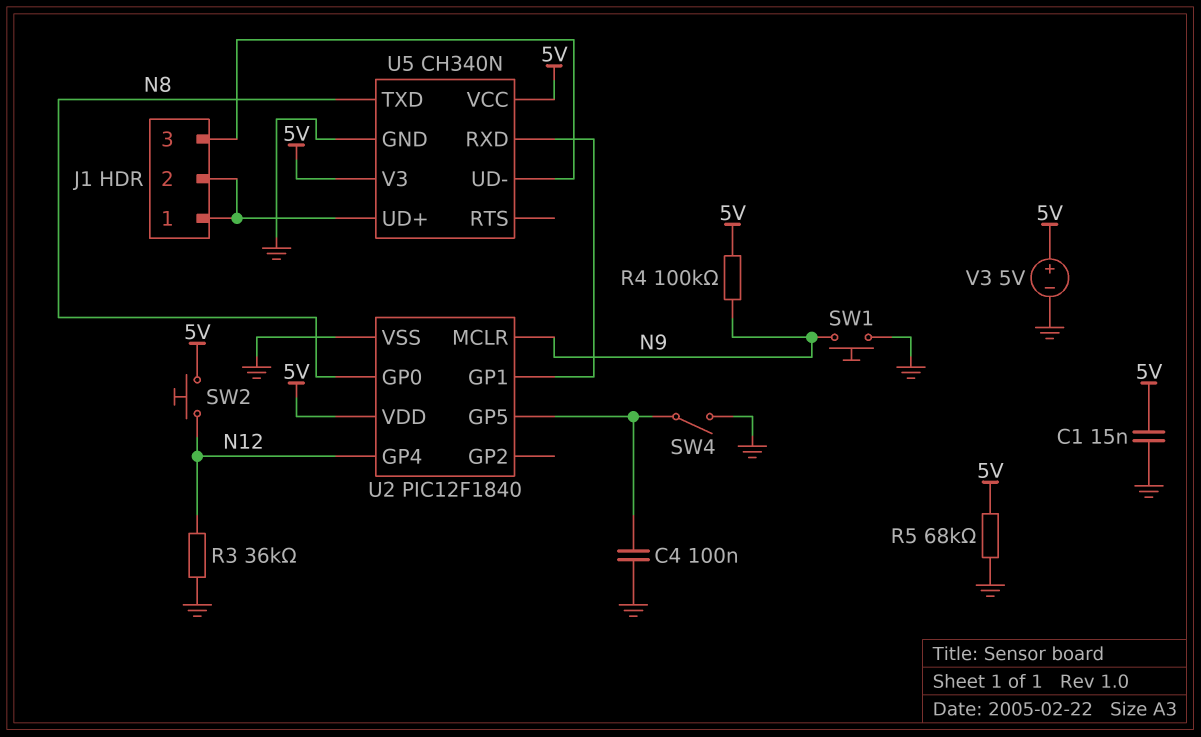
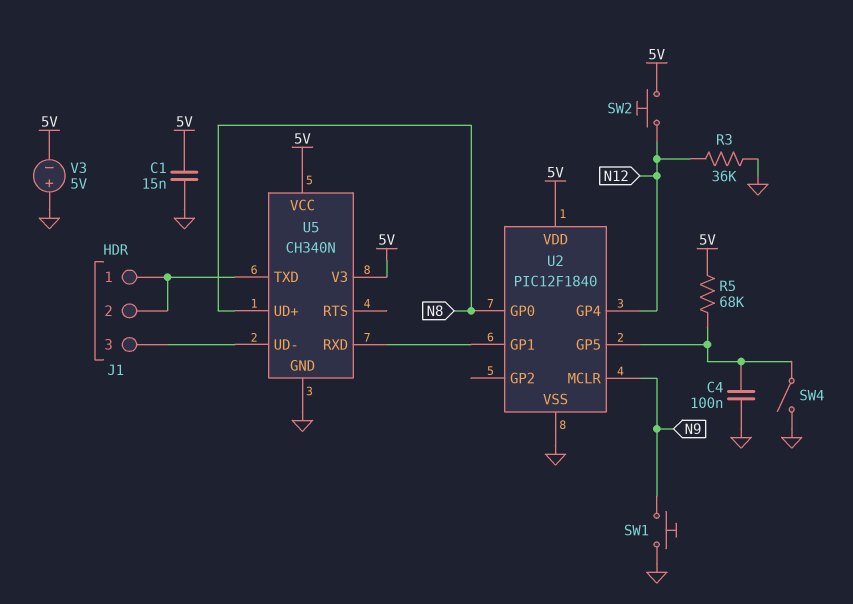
R4: 100k (5V, N9) -> none
R5: 68k (5V, GND) -> 68k (5V, U2/GP5)
U5 pin TXD: N8 -> J1/1
U5 pin UD+: J1/1 -> N8
V3: 5V (plus 5V, minus GND) -> 5V (plus GND, minus 5V)

